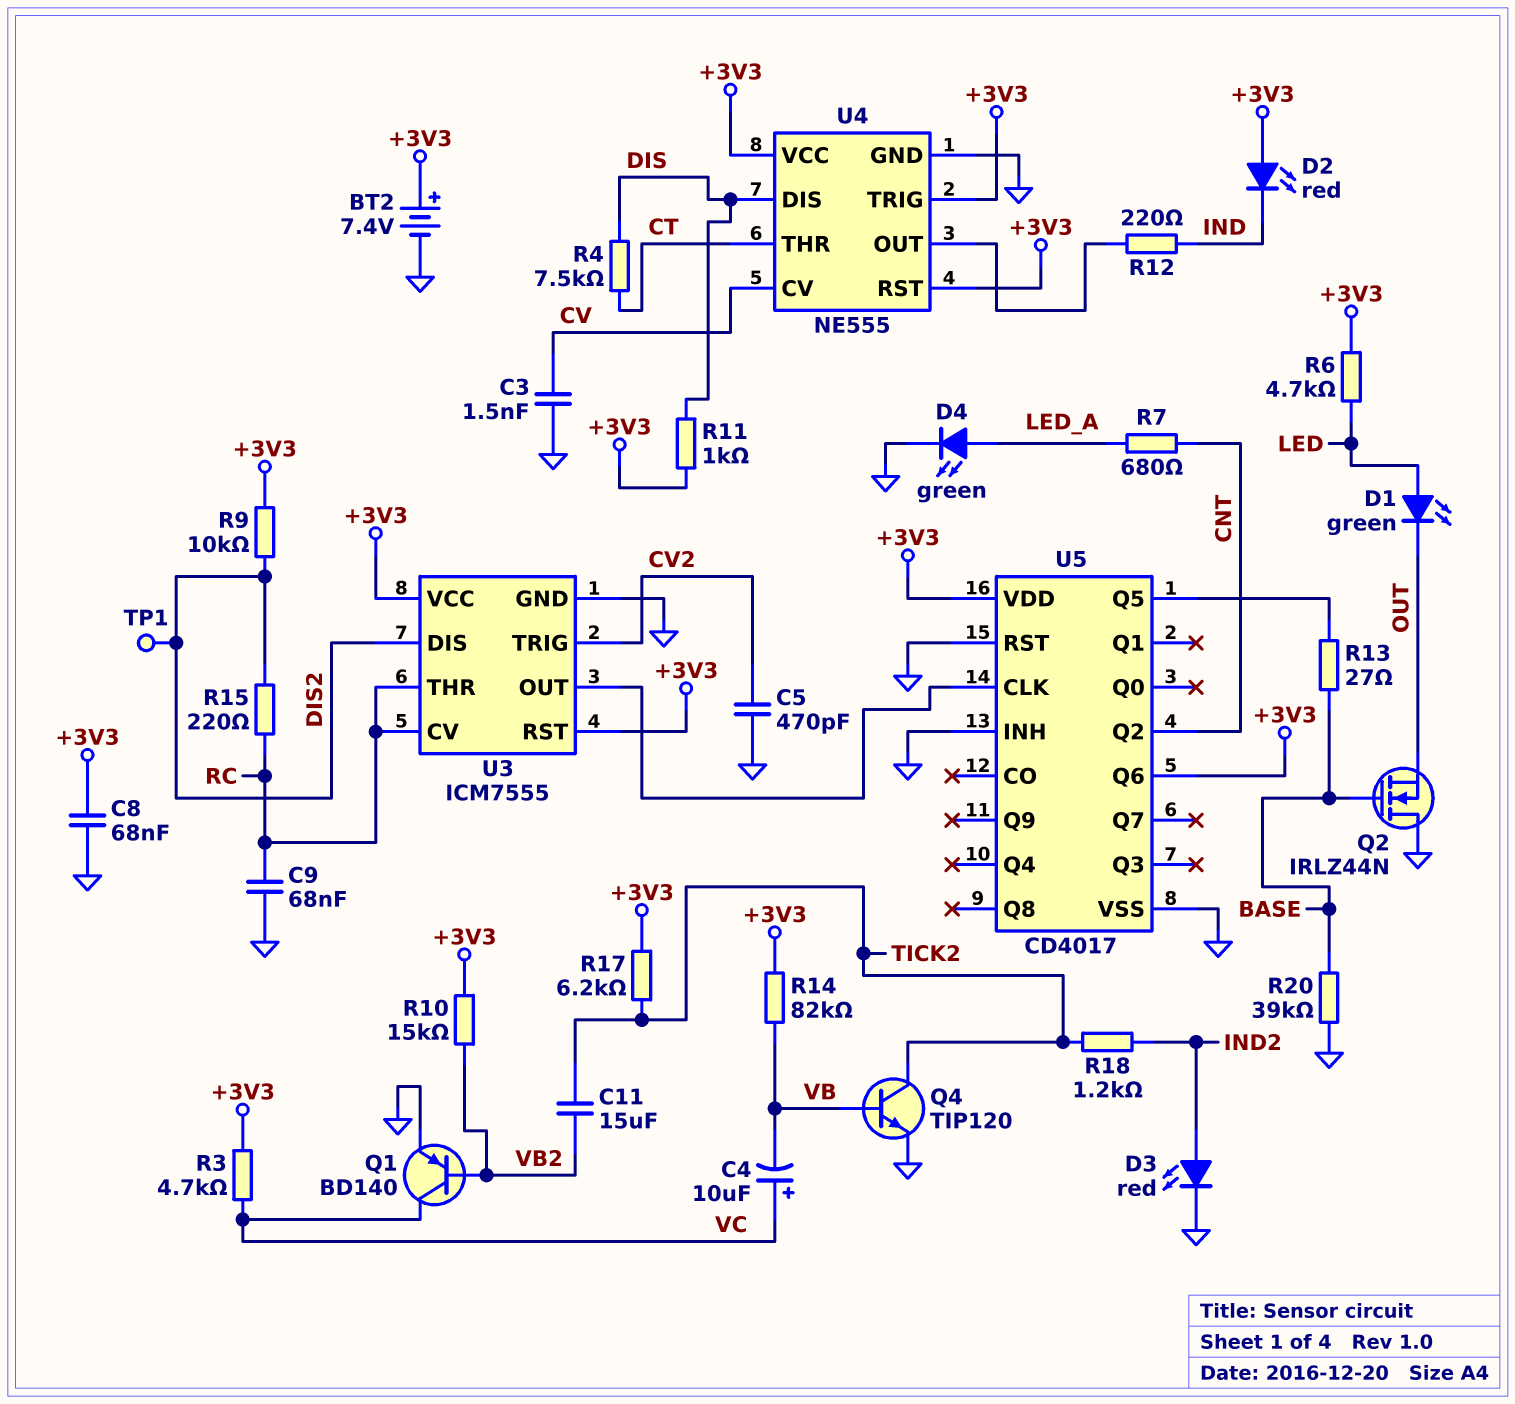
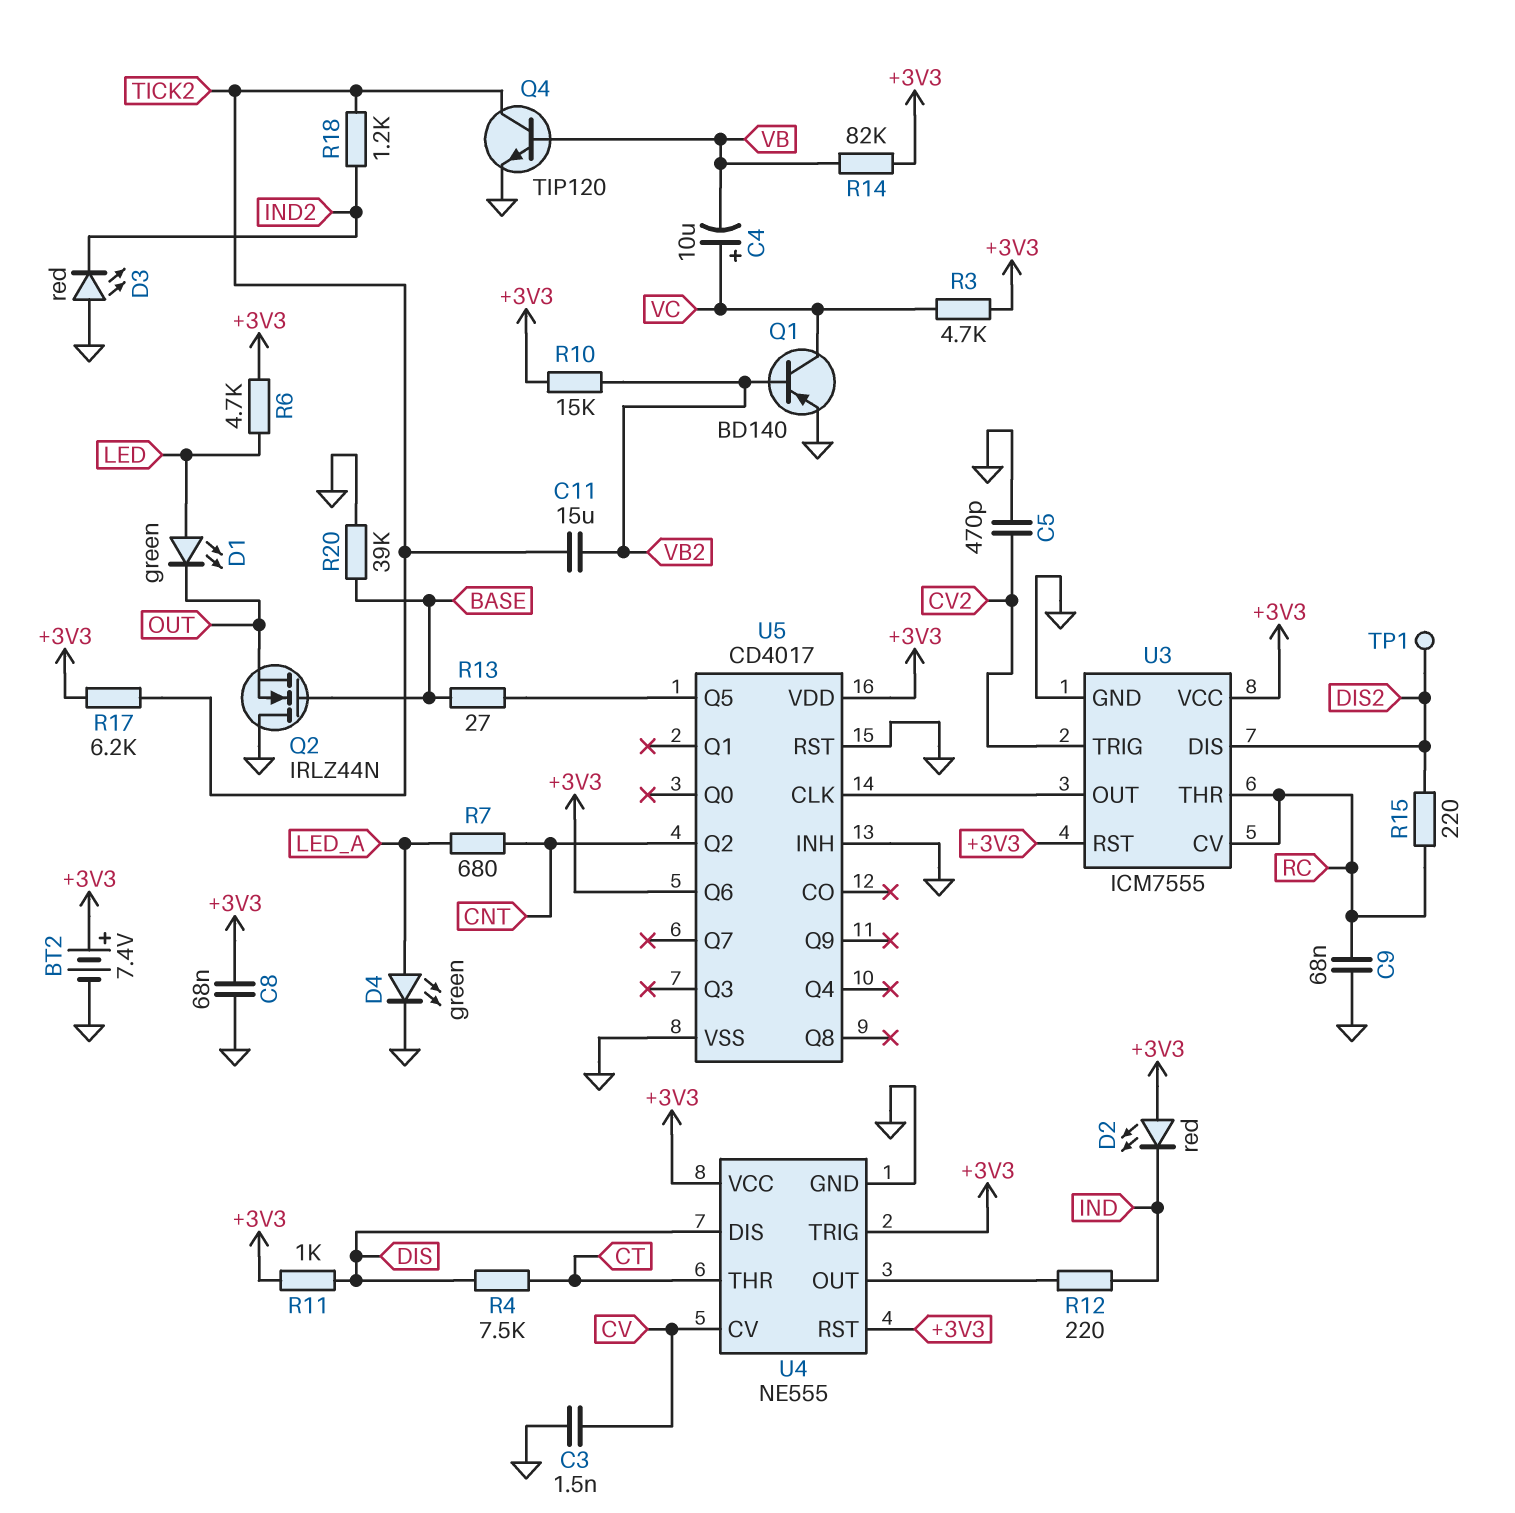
D3: LED red (A IND2, K GND) -> LED red (A GND, K IND2)
R9: 10k (+3V3, DIS2) -> none

